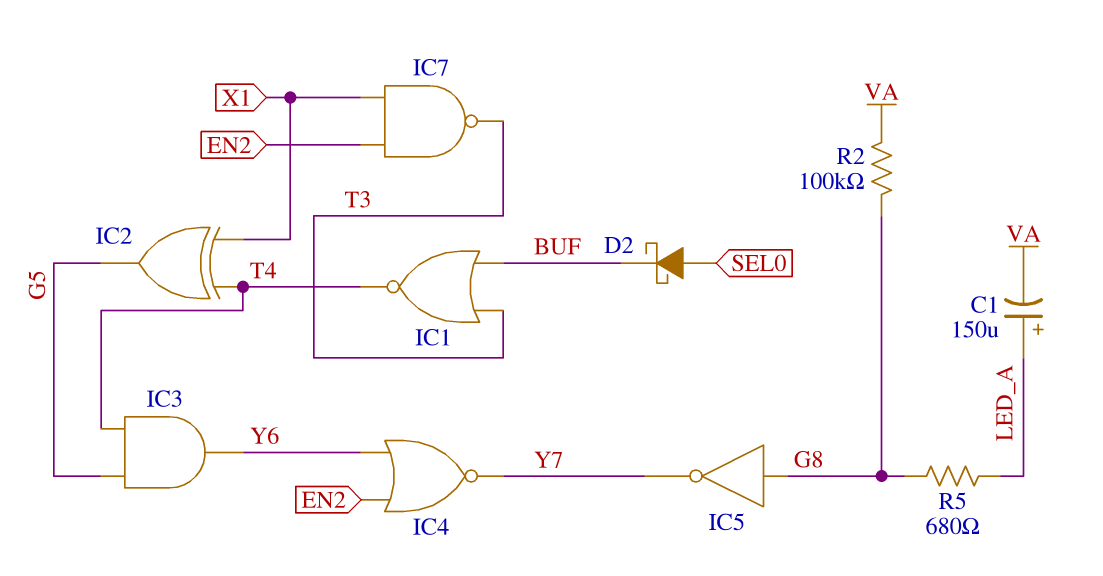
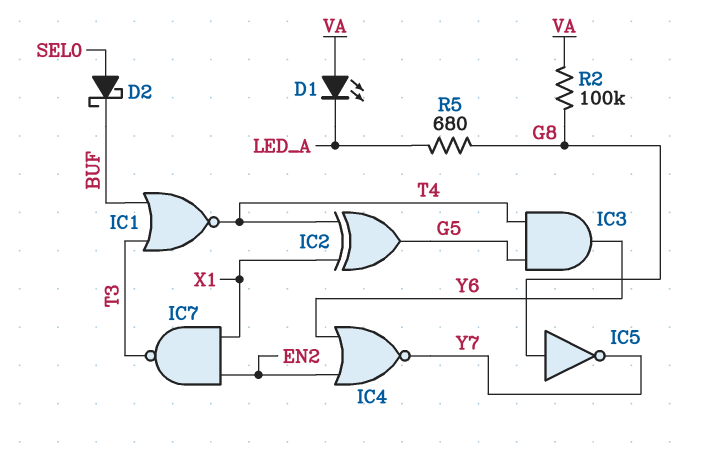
C1: 150uF (plus LED_A, minus VA) -> none
D1: none -> LED (A VA, K LED_A)

